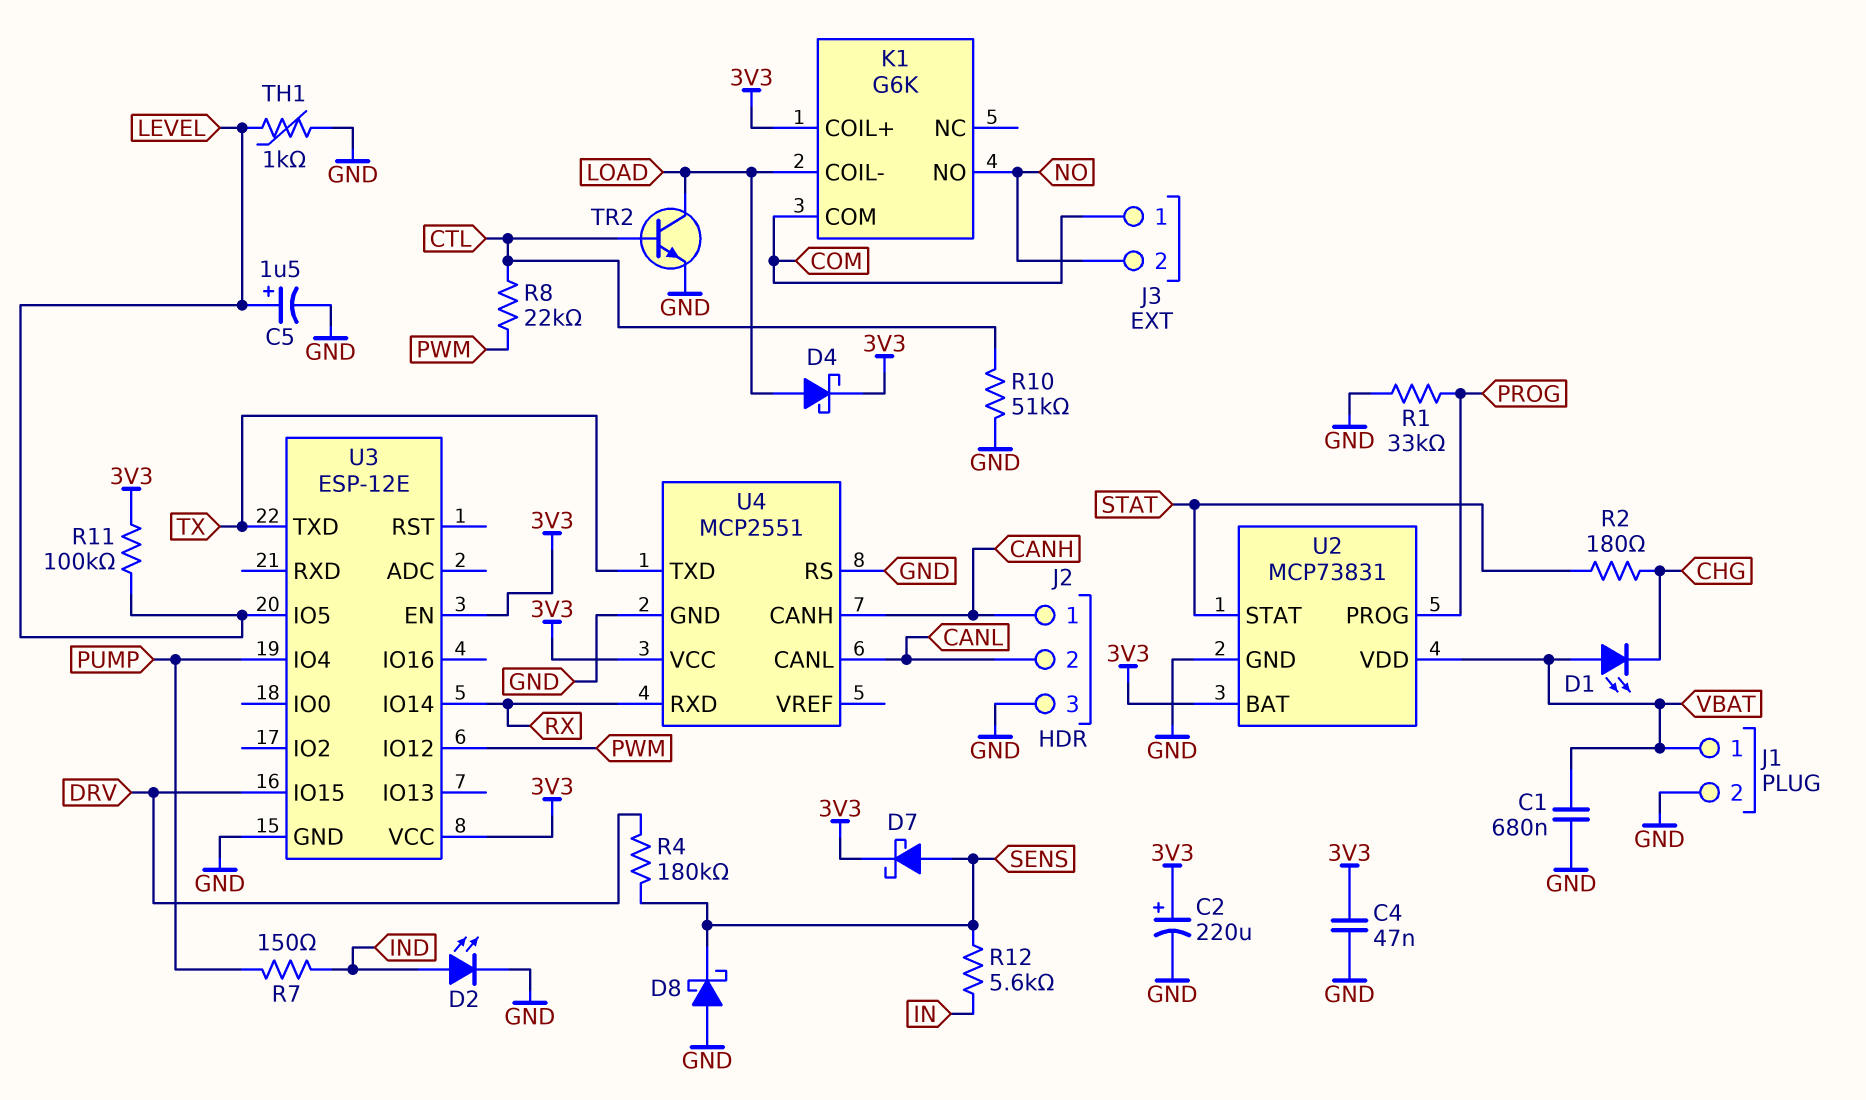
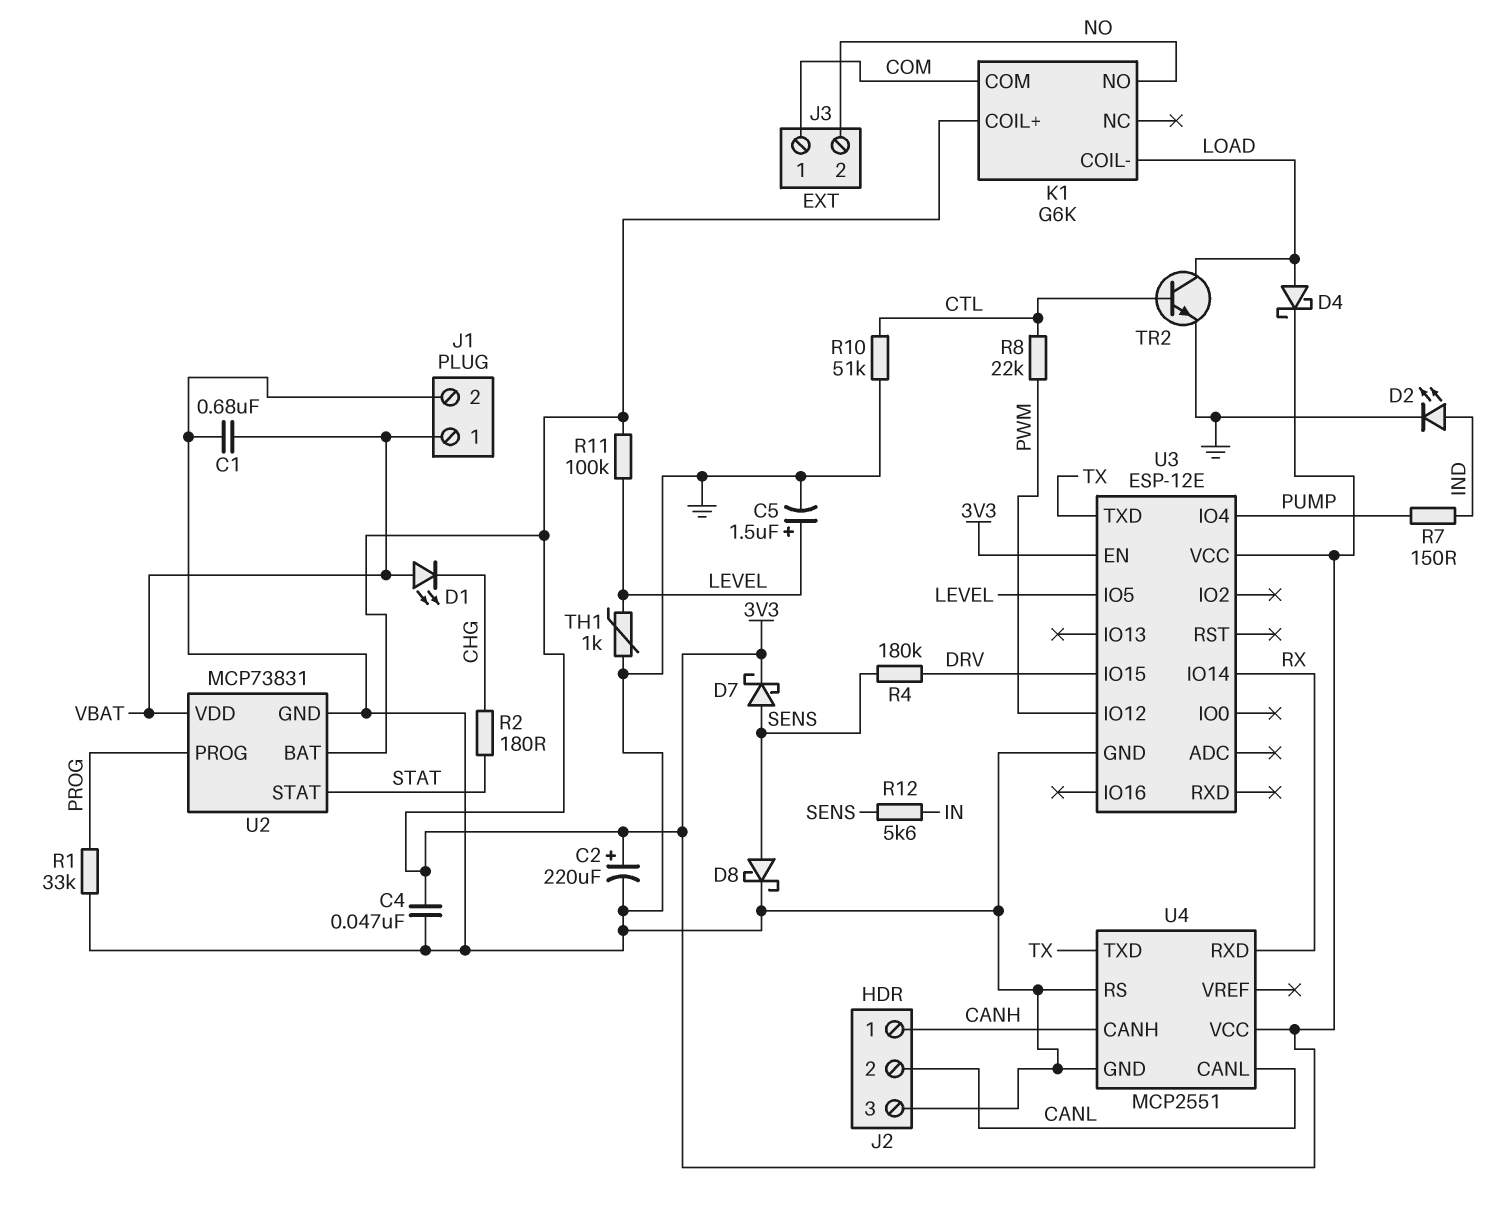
D8: schottky (A GND, K SENS) -> schottky (A SENS, K GND)

